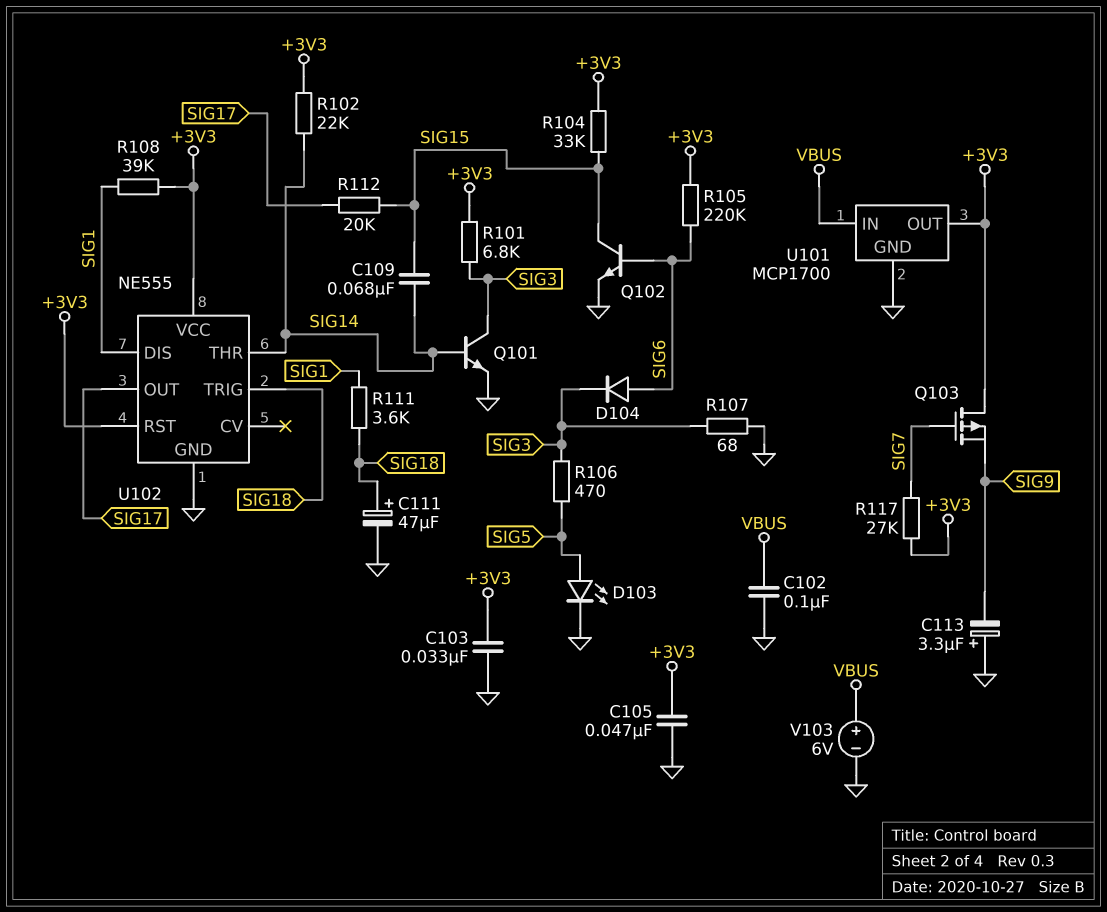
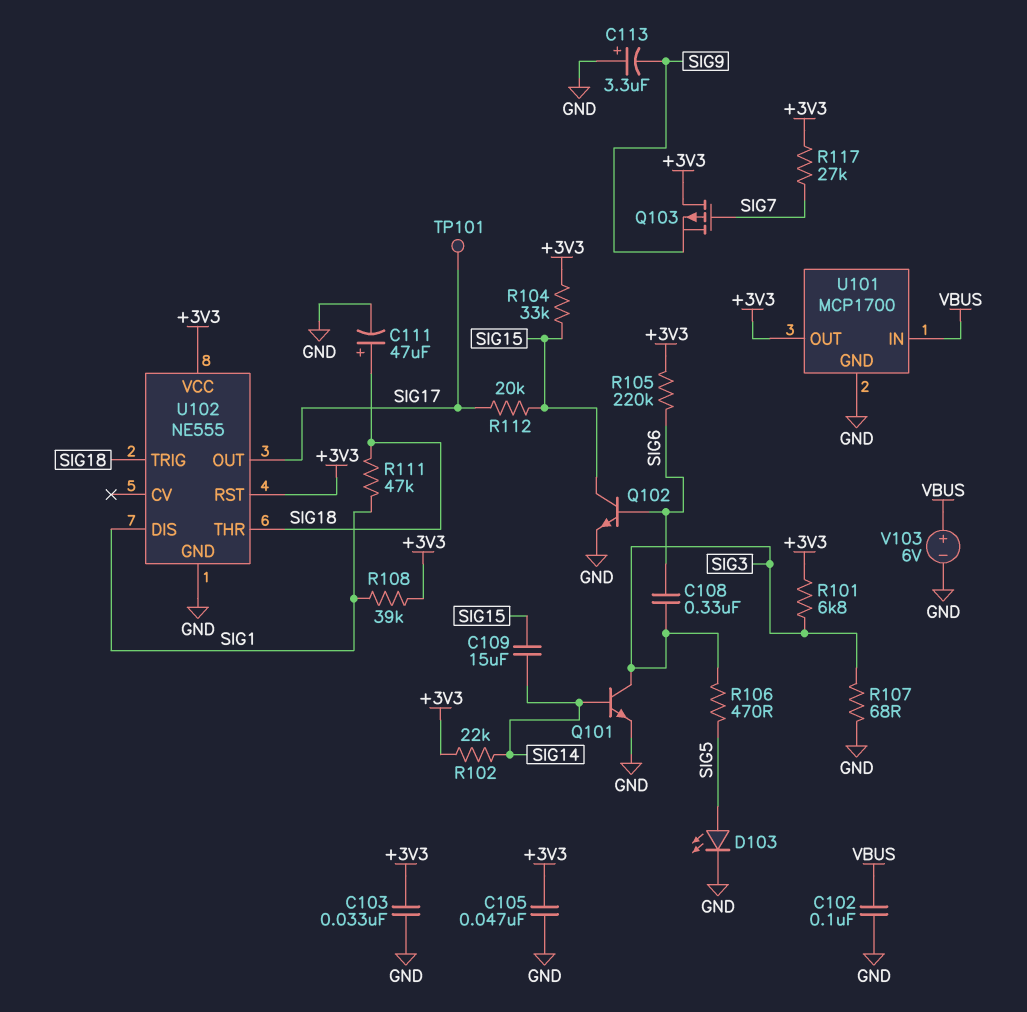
C108: none -> 330nF (SIG3, SIG6)
C109: 68nF (SIG14, SIG15) -> 15uF (SIG14, SIG15)
D104: diode (A SIG6, K SIG3) -> none
R111: 3.6k (SIG1, SIG18) -> 47k (SIG1, SIG18)
TP101: none -> test point (SIG17)
U102 pin THR: SIG14 -> SIG18

